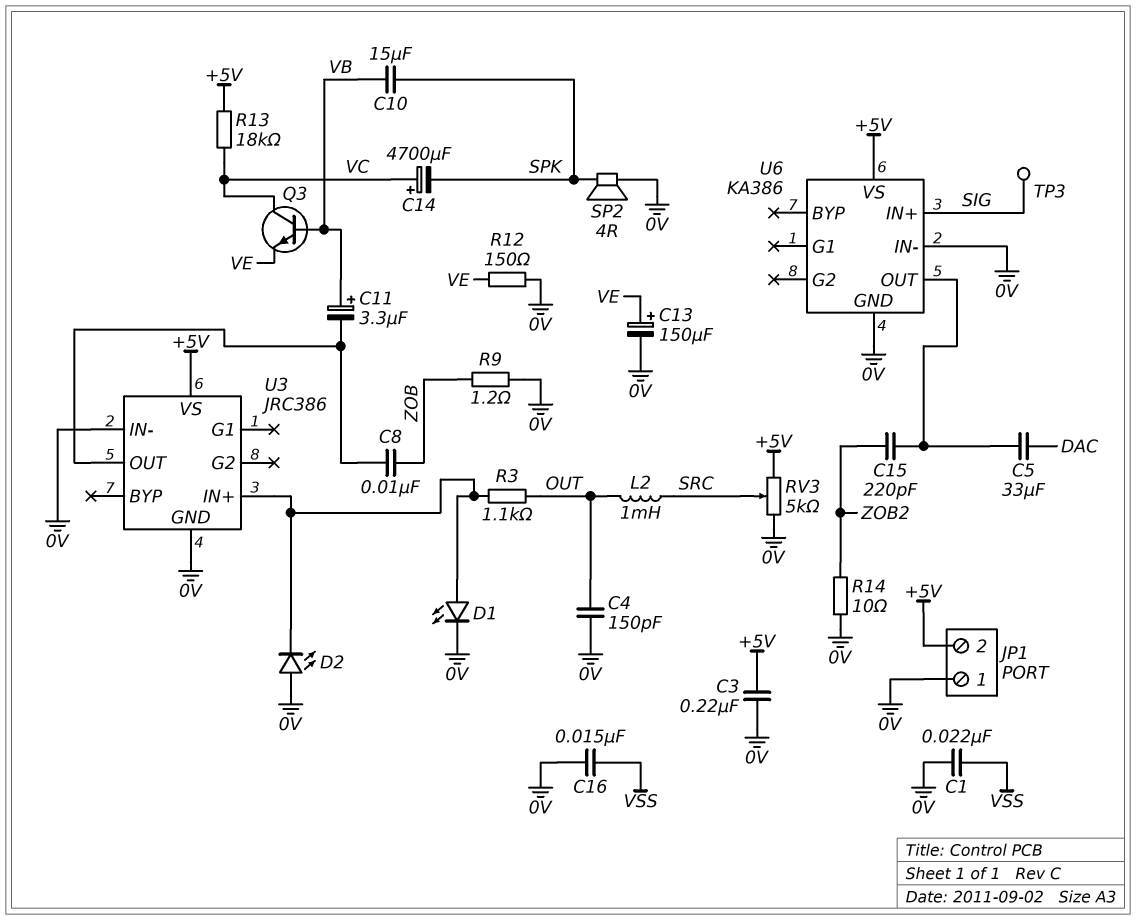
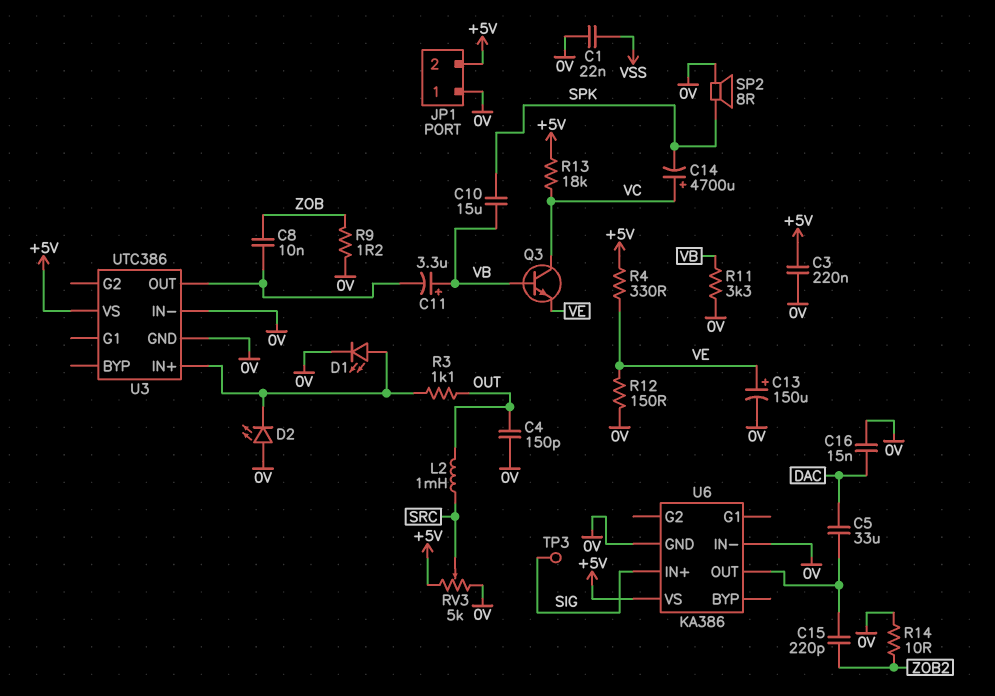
C16: 15nF (0V, VSS) -> 15nF (0V, DAC)
R4: none -> 330 (+5V, VE)
R11: none -> 3.3k (0V, VB)
SP2: speaker 4R (0V, SPK) -> speaker 8R (0V, SPK)
U3: JRC386 -> UTC386

